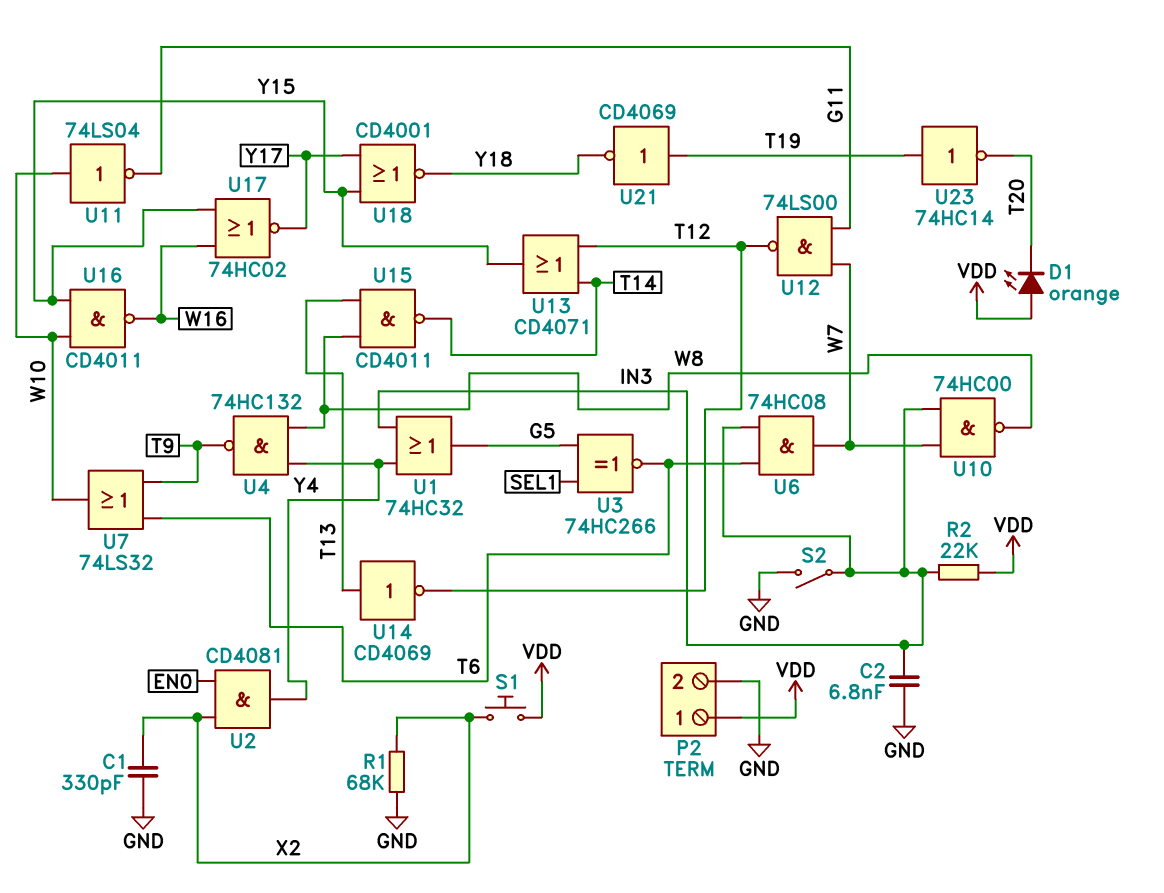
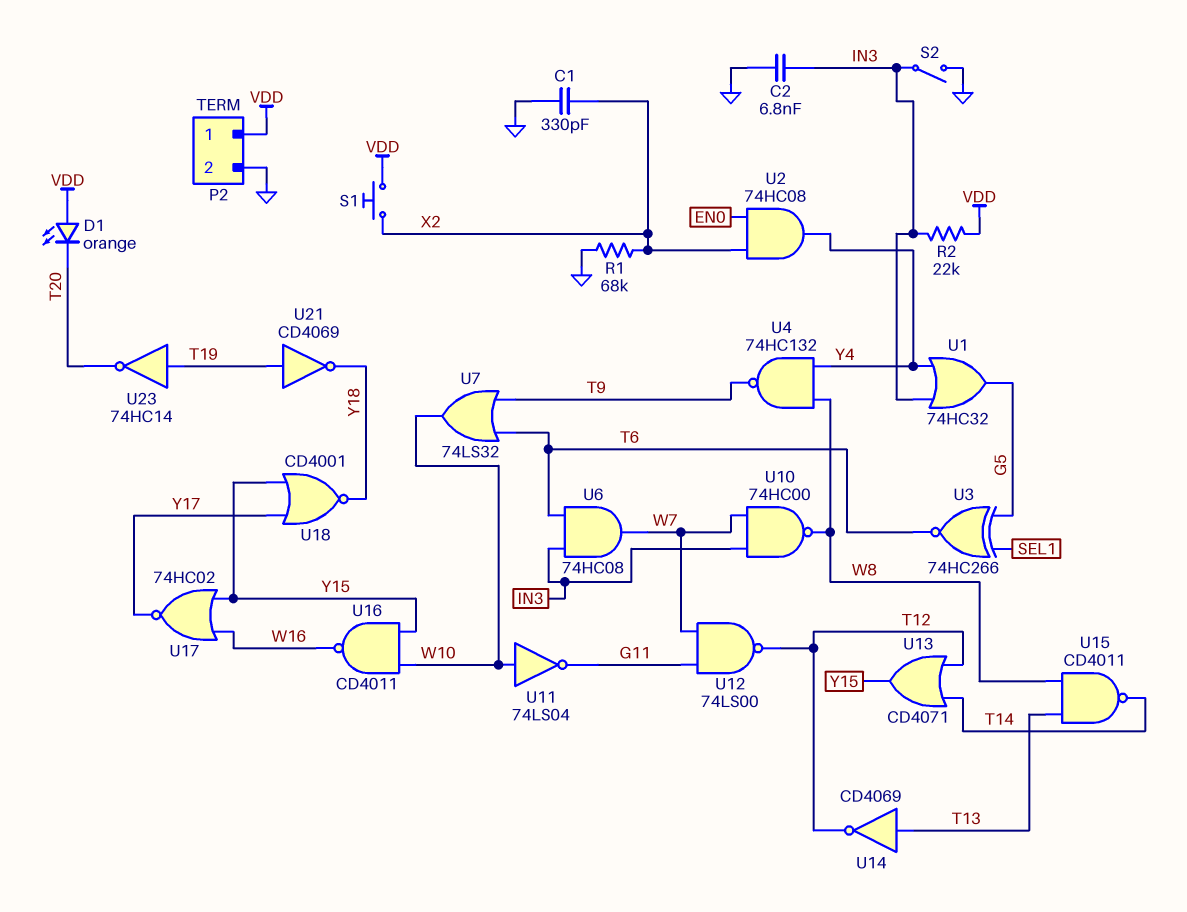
U2: AND CD4081 (in EN0, in X2, out Y4) -> AND 74HC08 (in EN0, in X2, out Y4)

